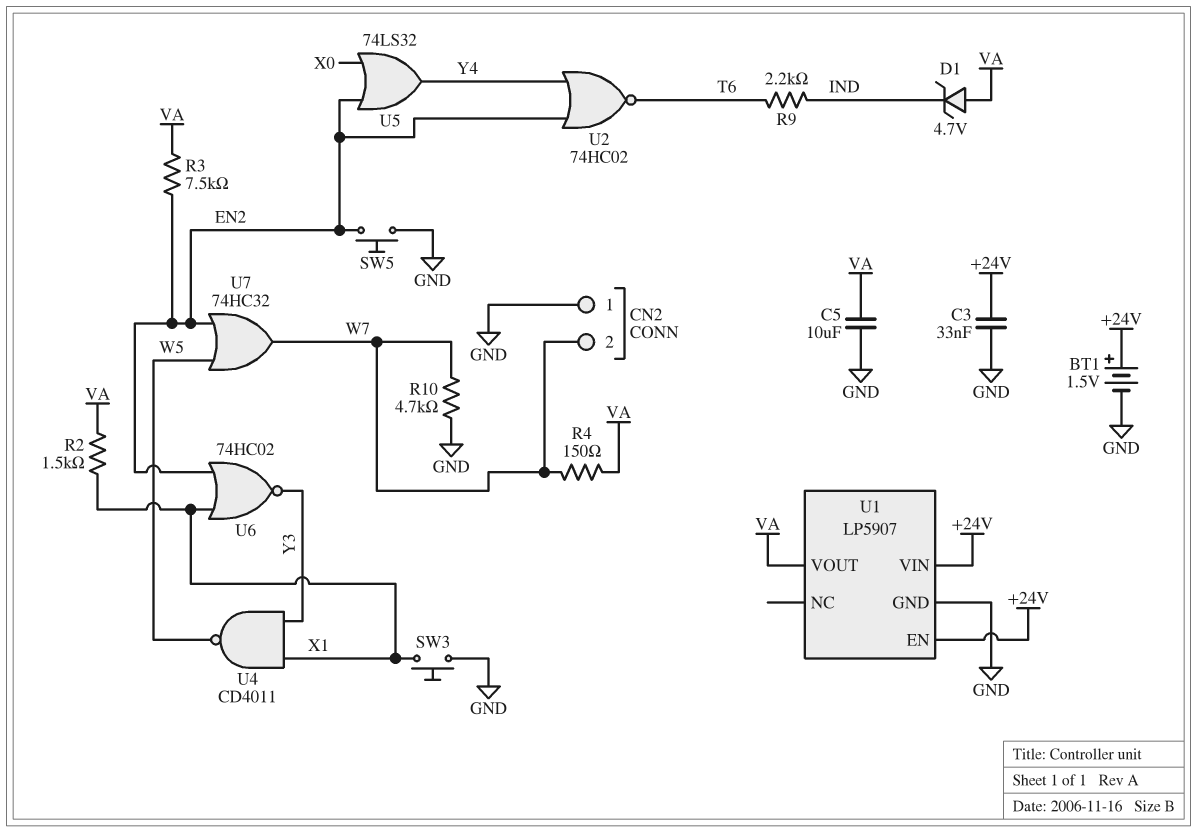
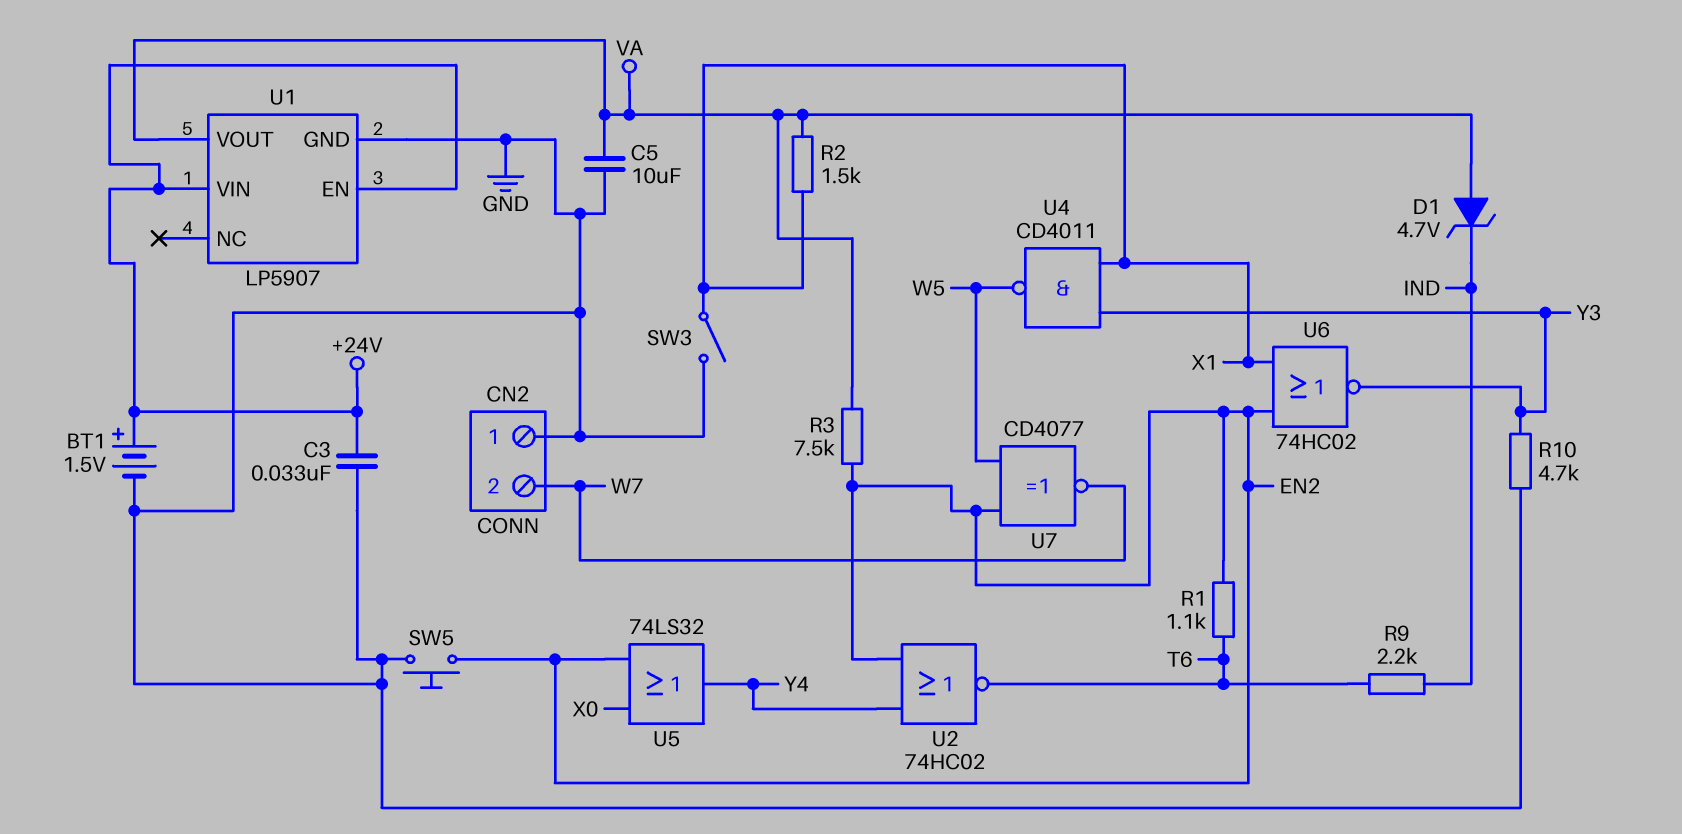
R1: none -> 1.1k (EN2, T6)
R4: 150 (VA, W7) -> none
R10: 4.7k (GND, W7) -> 4.7k (GND, Y3)
SW3: button (GND, X1) -> switch (GND, X1)
U7: OR 74HC32 (in EN2, in W5, out W7) -> XNOR CD4077 (in EN2, in W5, out W7)

